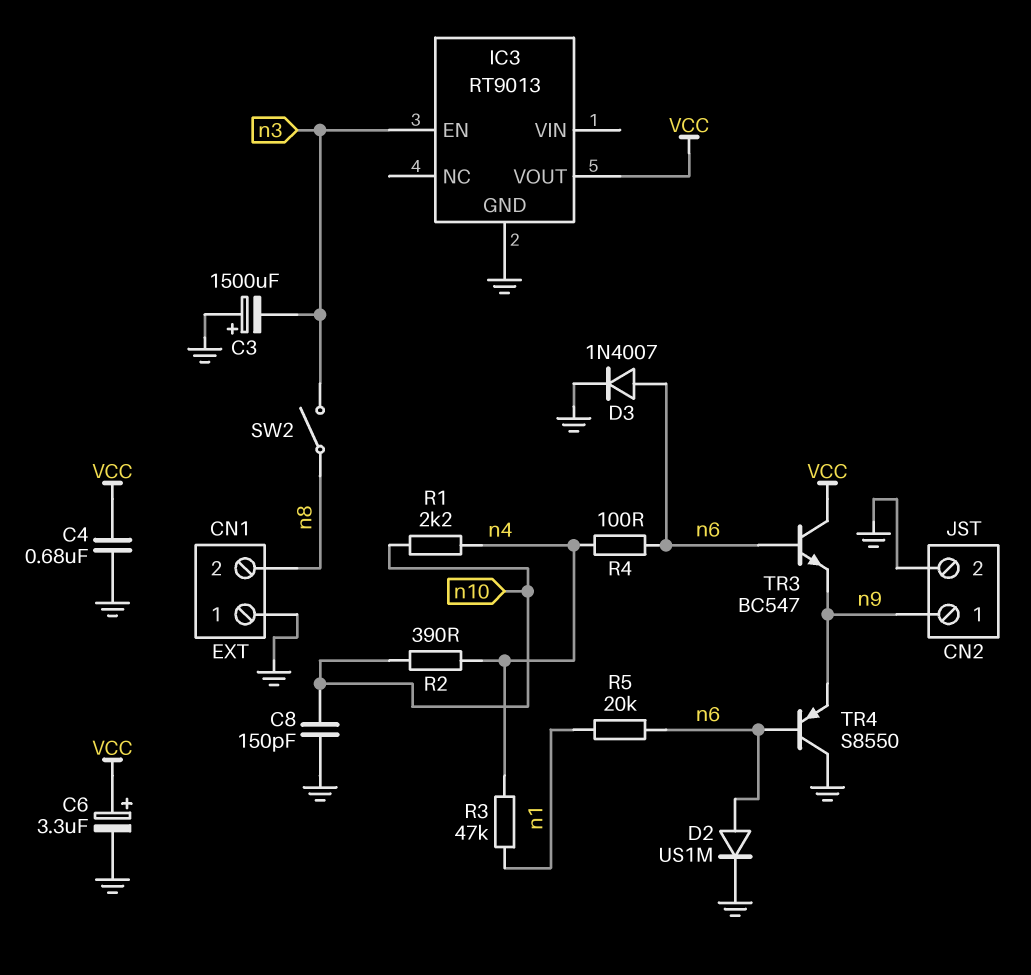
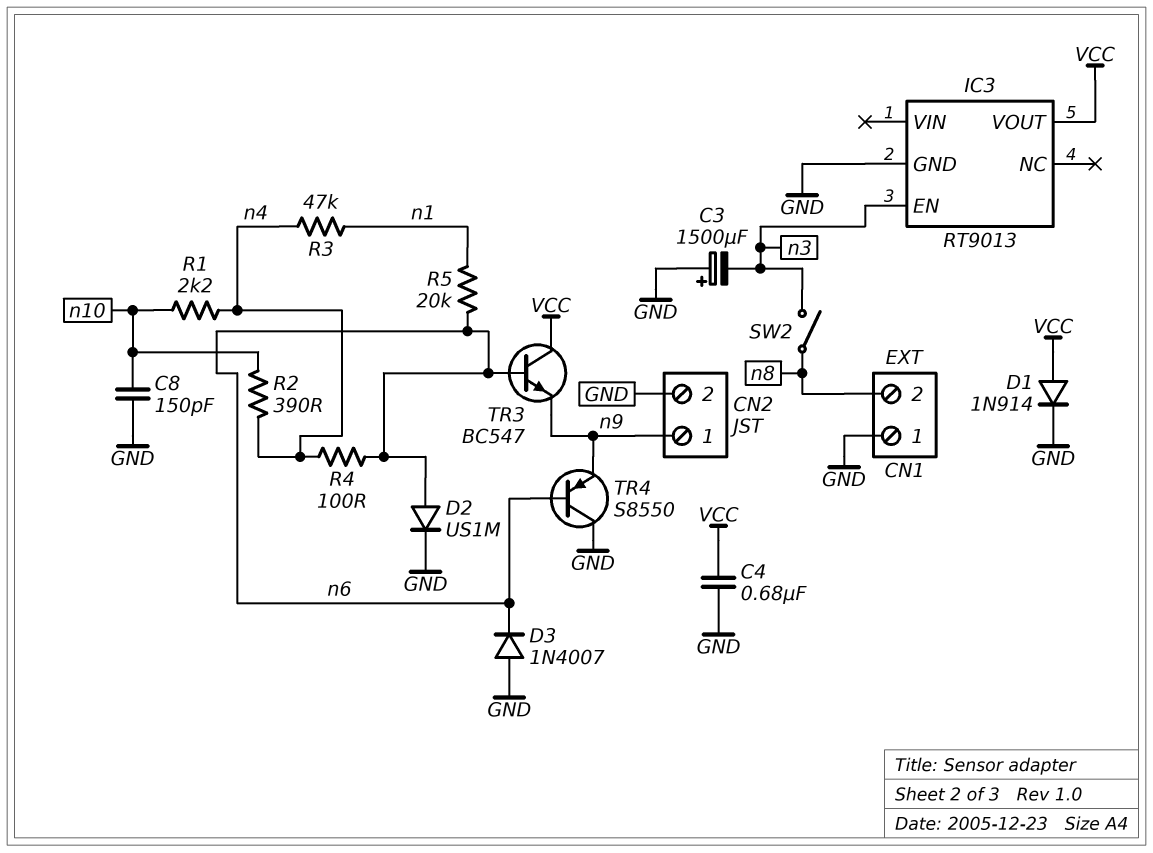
C6: 3.3uF (plus VCC, minus GND) -> none
D1: none -> diode 1N914 (A VCC, K GND)
D3: diode 1N4007 (A n6, K GND) -> diode 1N4007 (A GND, K n6)

